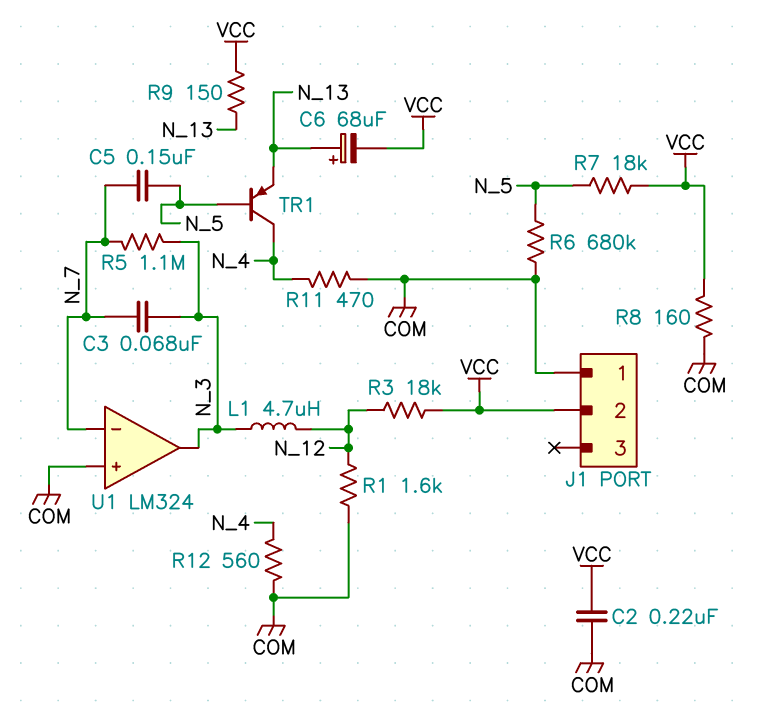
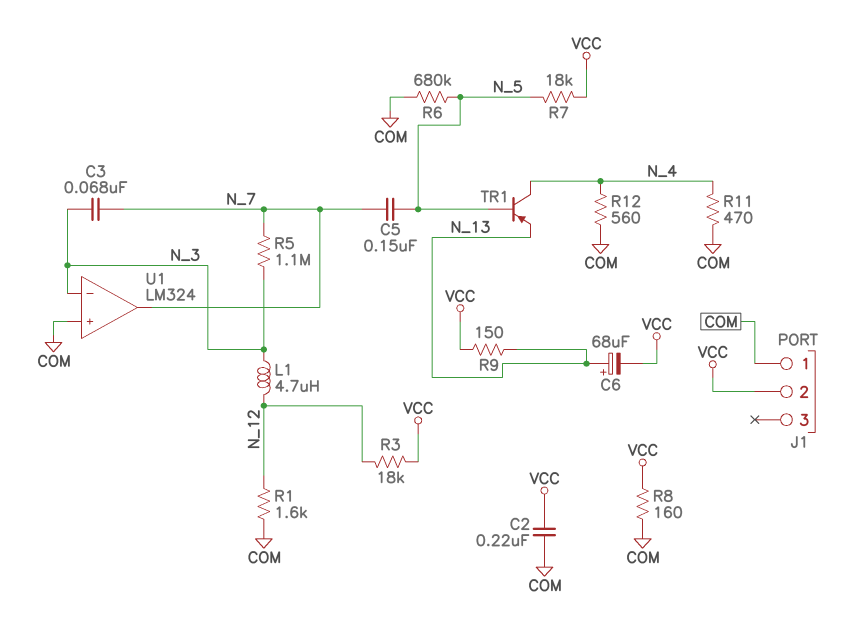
U1 pin in-: N_7 -> N_3
U1 pin out: N_3 -> N_7

